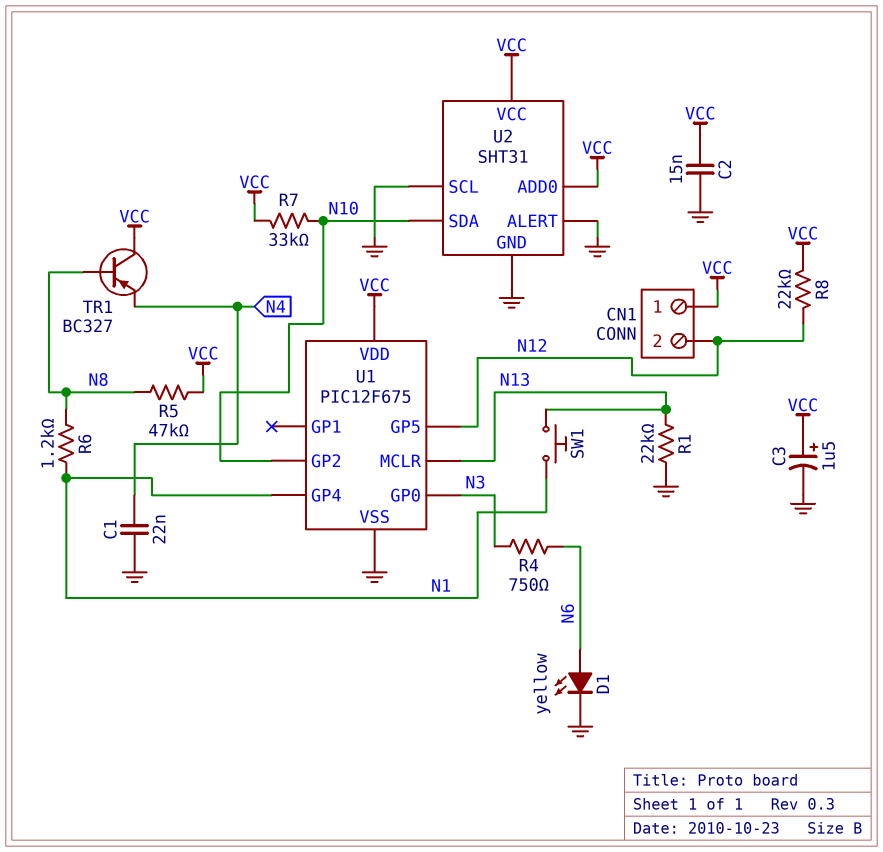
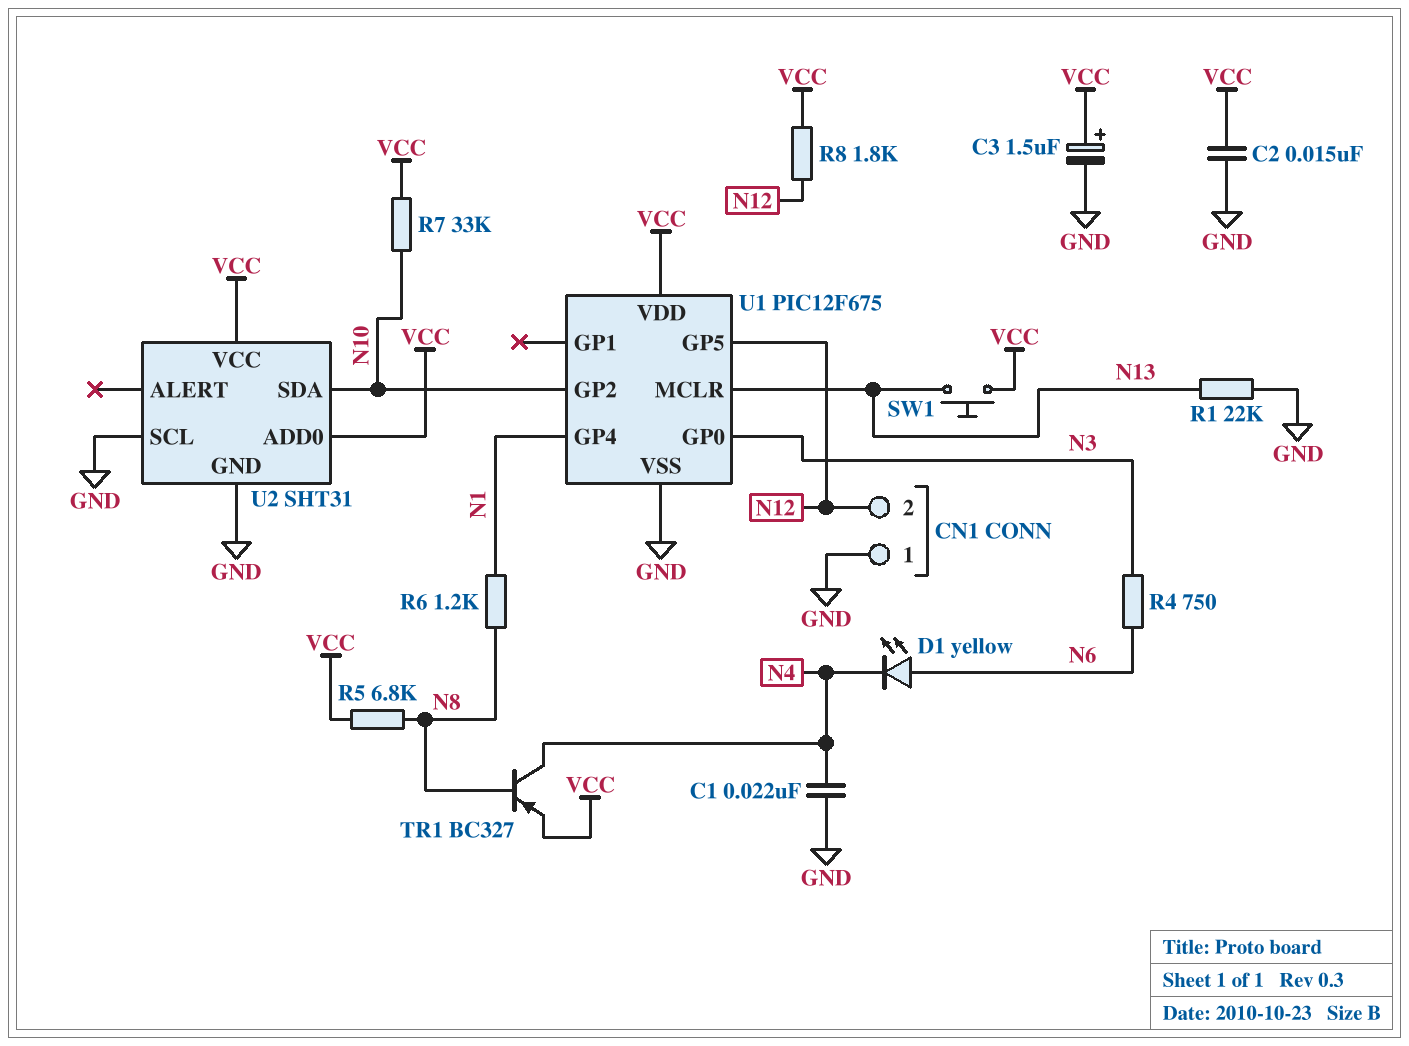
CN1 pin 1: VCC -> GND
D1: LED yellow (A N6, K GND) -> LED yellow (A N6, K N4)
R5: 47k (N8, VCC) -> 6.8k (N8, VCC)
R8: 22k (N12, VCC) -> 1.8k (N12, VCC)
SW1: button (N1, N13) -> button (N13, VCC)
TR1: PNP BC327 (B N8, C VCC, E N4) -> PNP BC327 (B N8, C N4, E VCC)
U2 pin ALERT: GND -> none

